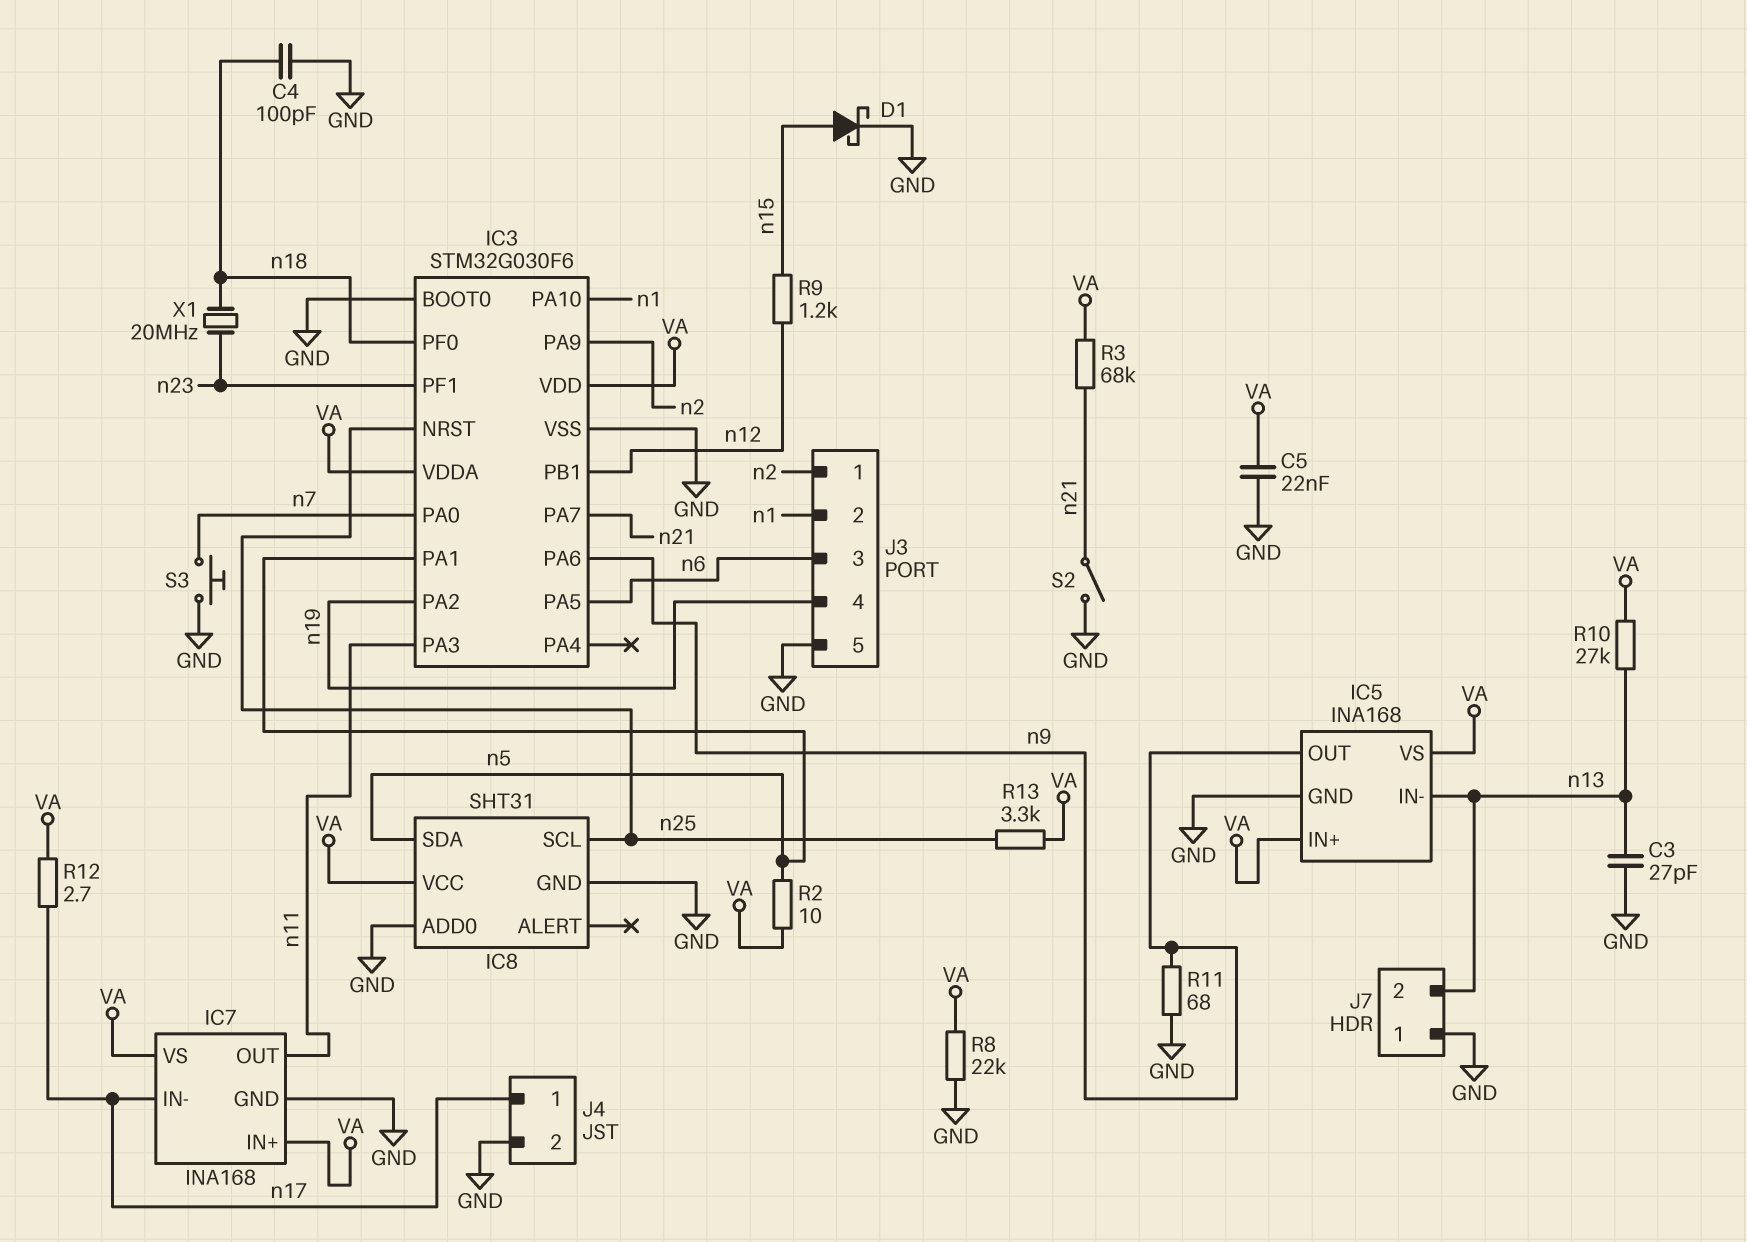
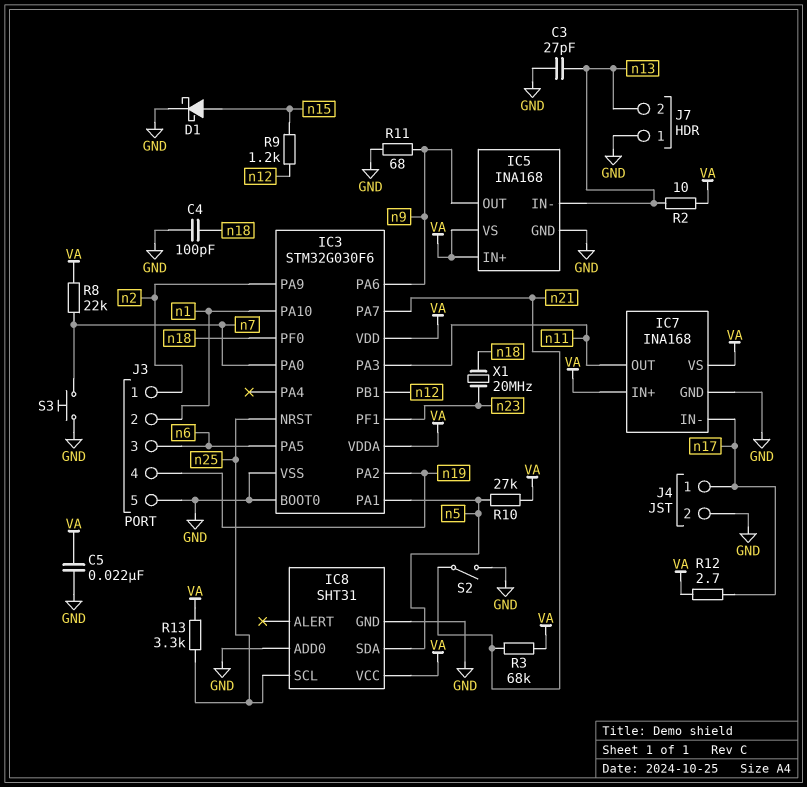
R2: 10 (VA, n5) -> 10 (VA, n13)
R8: 22k (GND, VA) -> 22k (VA, n7)
R10: 27k (VA, n13) -> 27k (VA, n5)

